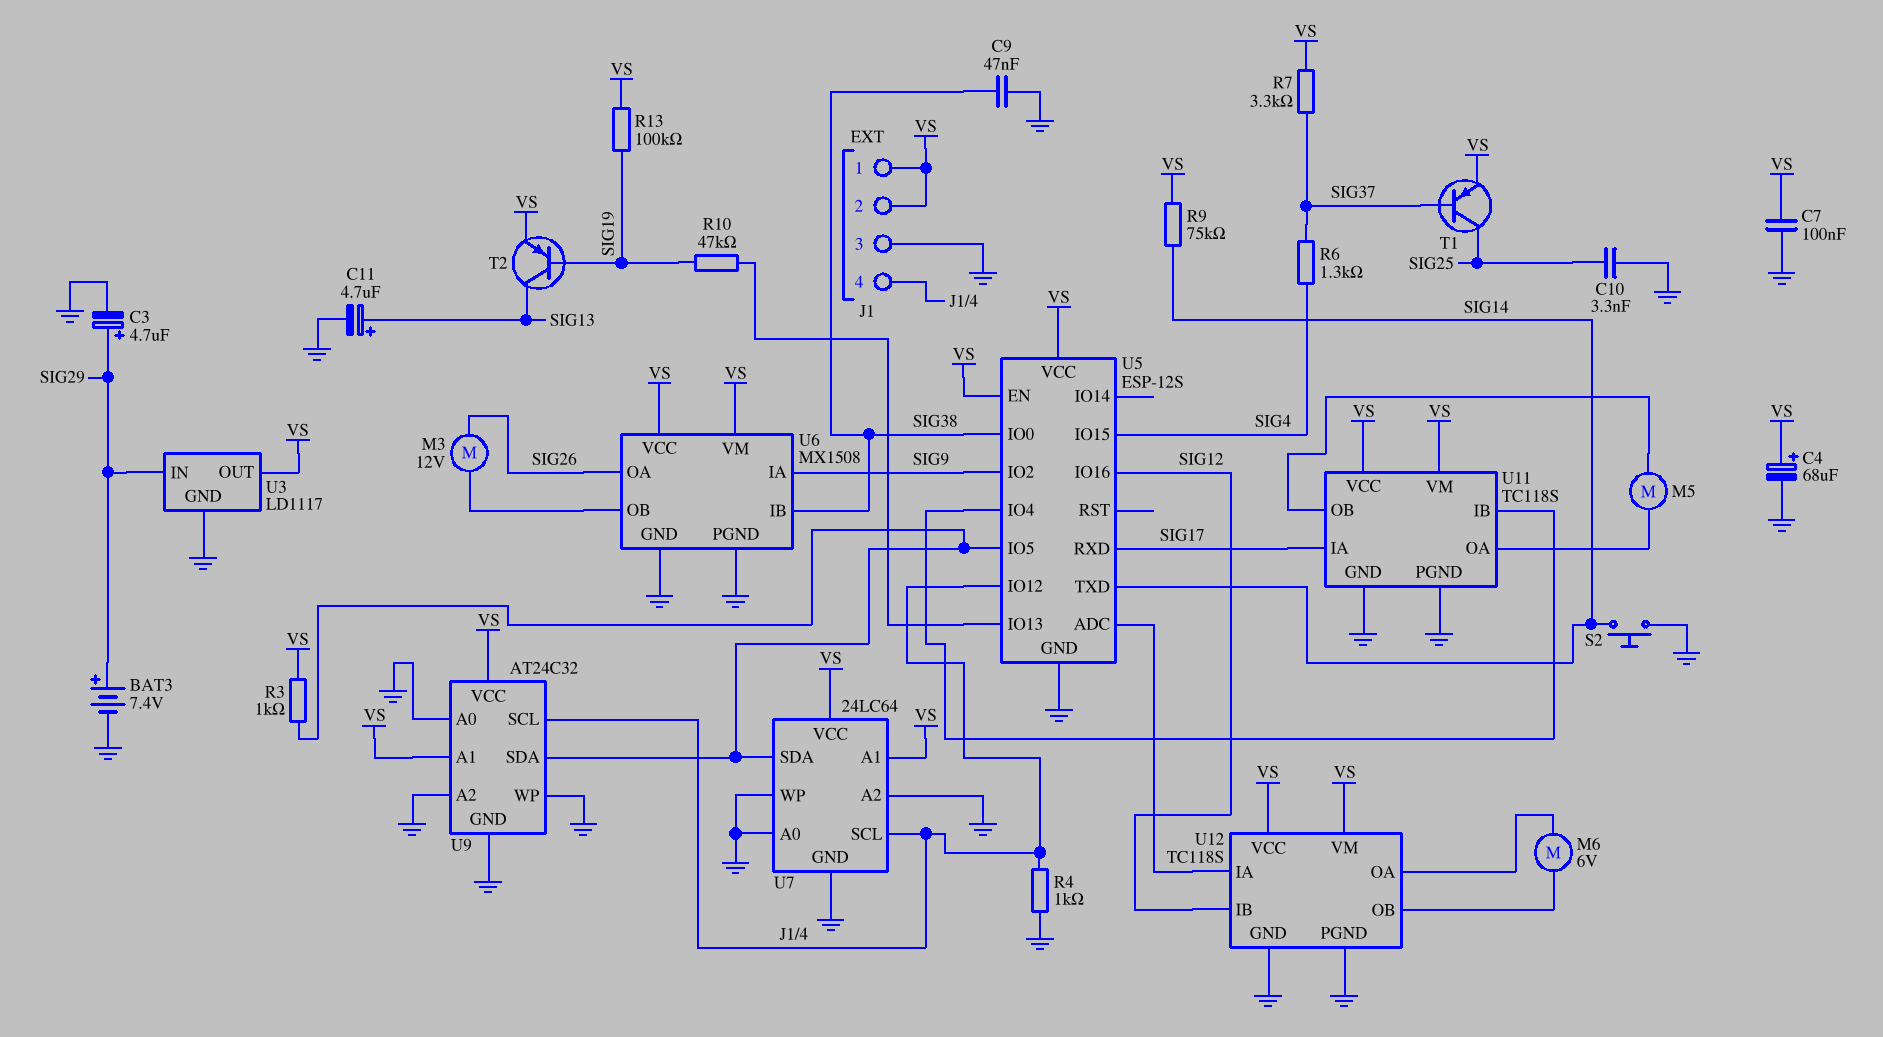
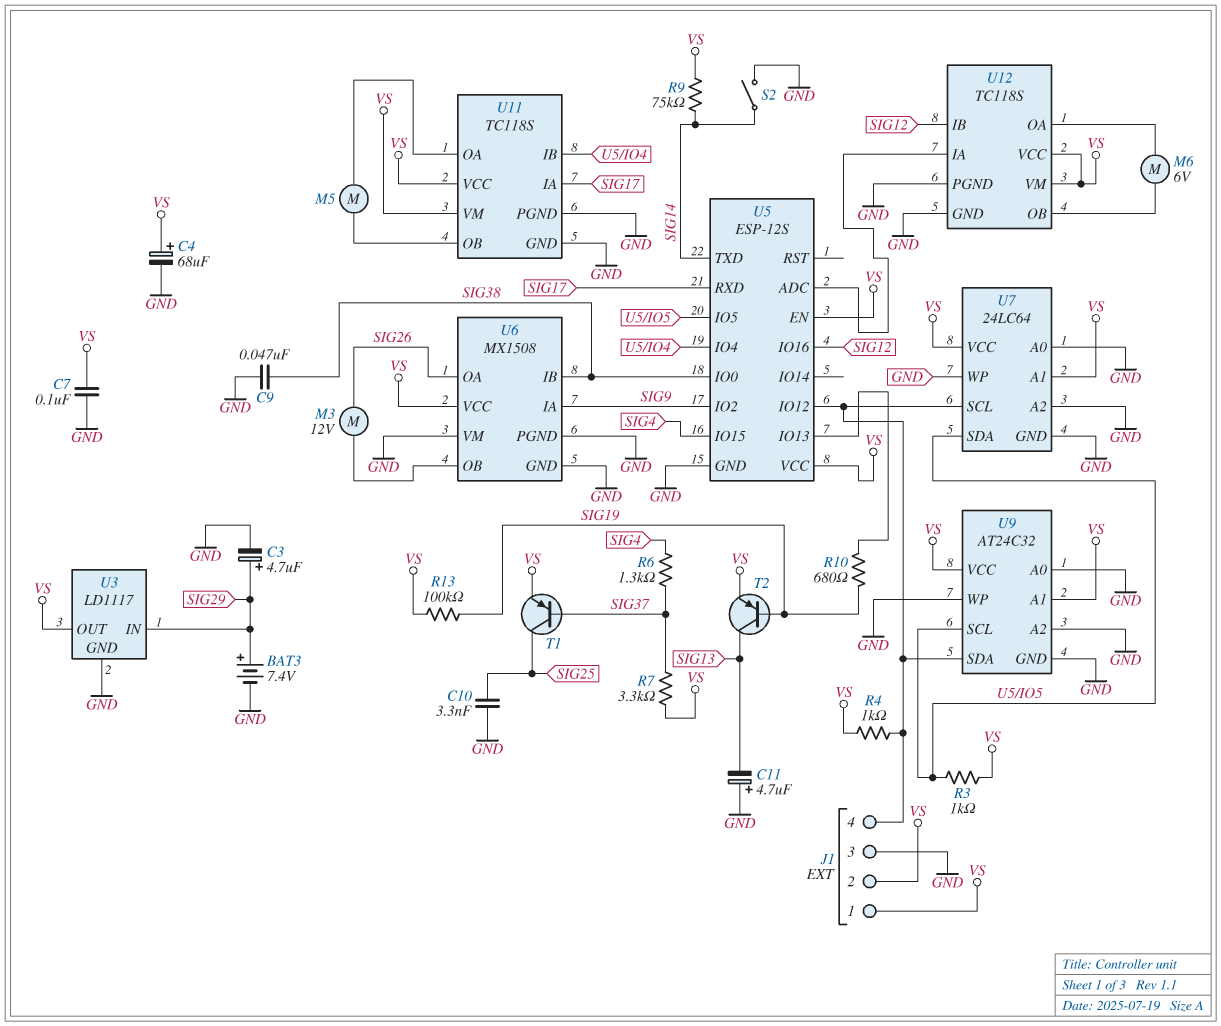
C11: 4.7uF (plus SIG13, minus GND) -> 4.7uF (plus GND, minus SIG13)
R4: 1k (GND, J1/4) -> 1k (J1/4, VS)
R10: 47k (SIG19, U5/IO13) -> 680 (SIG19, U5/IO13)
S2: button (GND, SIG14) -> switch (GND, SIG14)
U6 pin VM: VS -> GND
U9 pin SCL: J1/4 -> U5/IO5
U9 pin SDA: U5/IO5 -> J1/4

